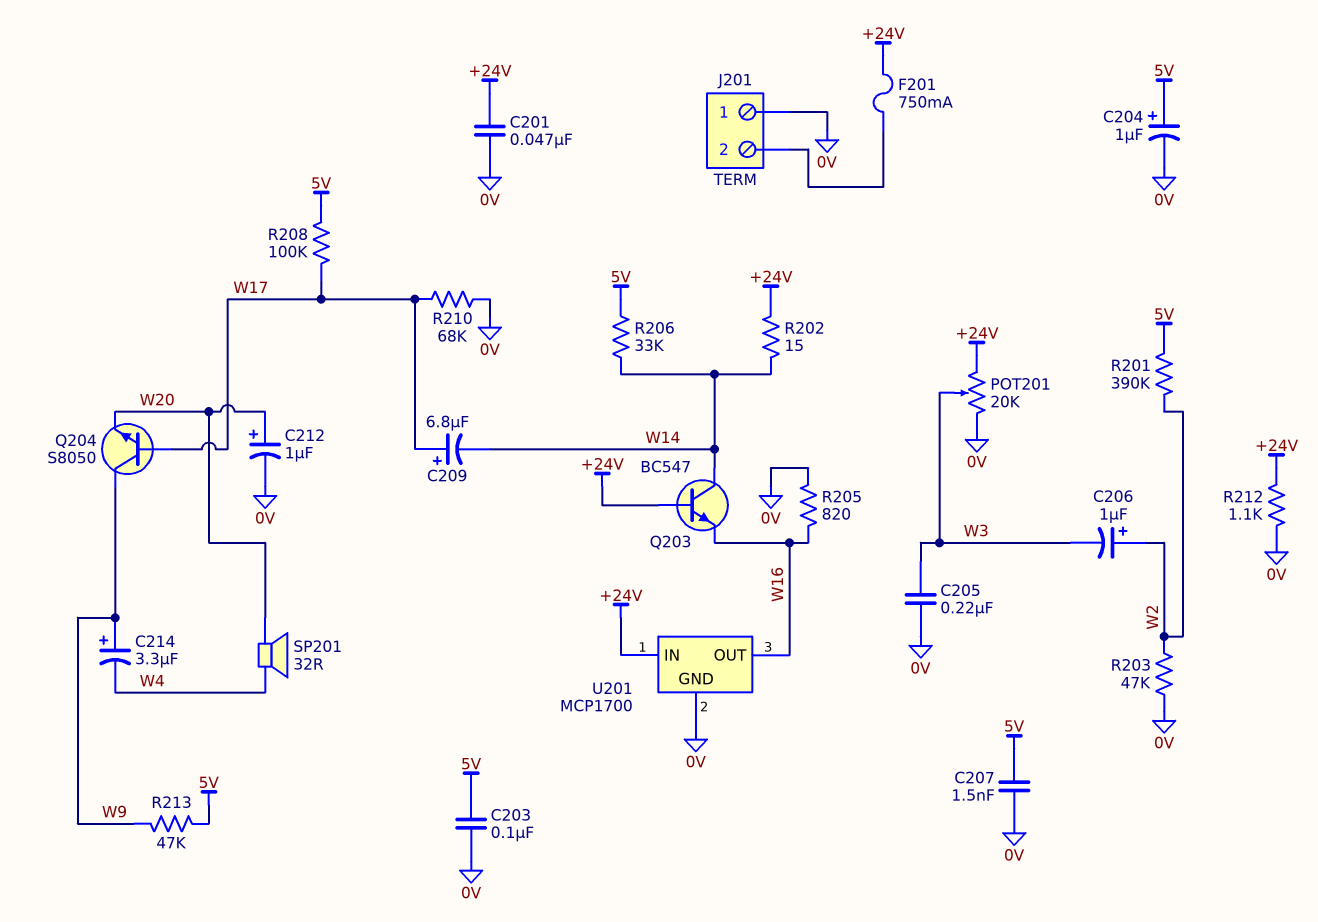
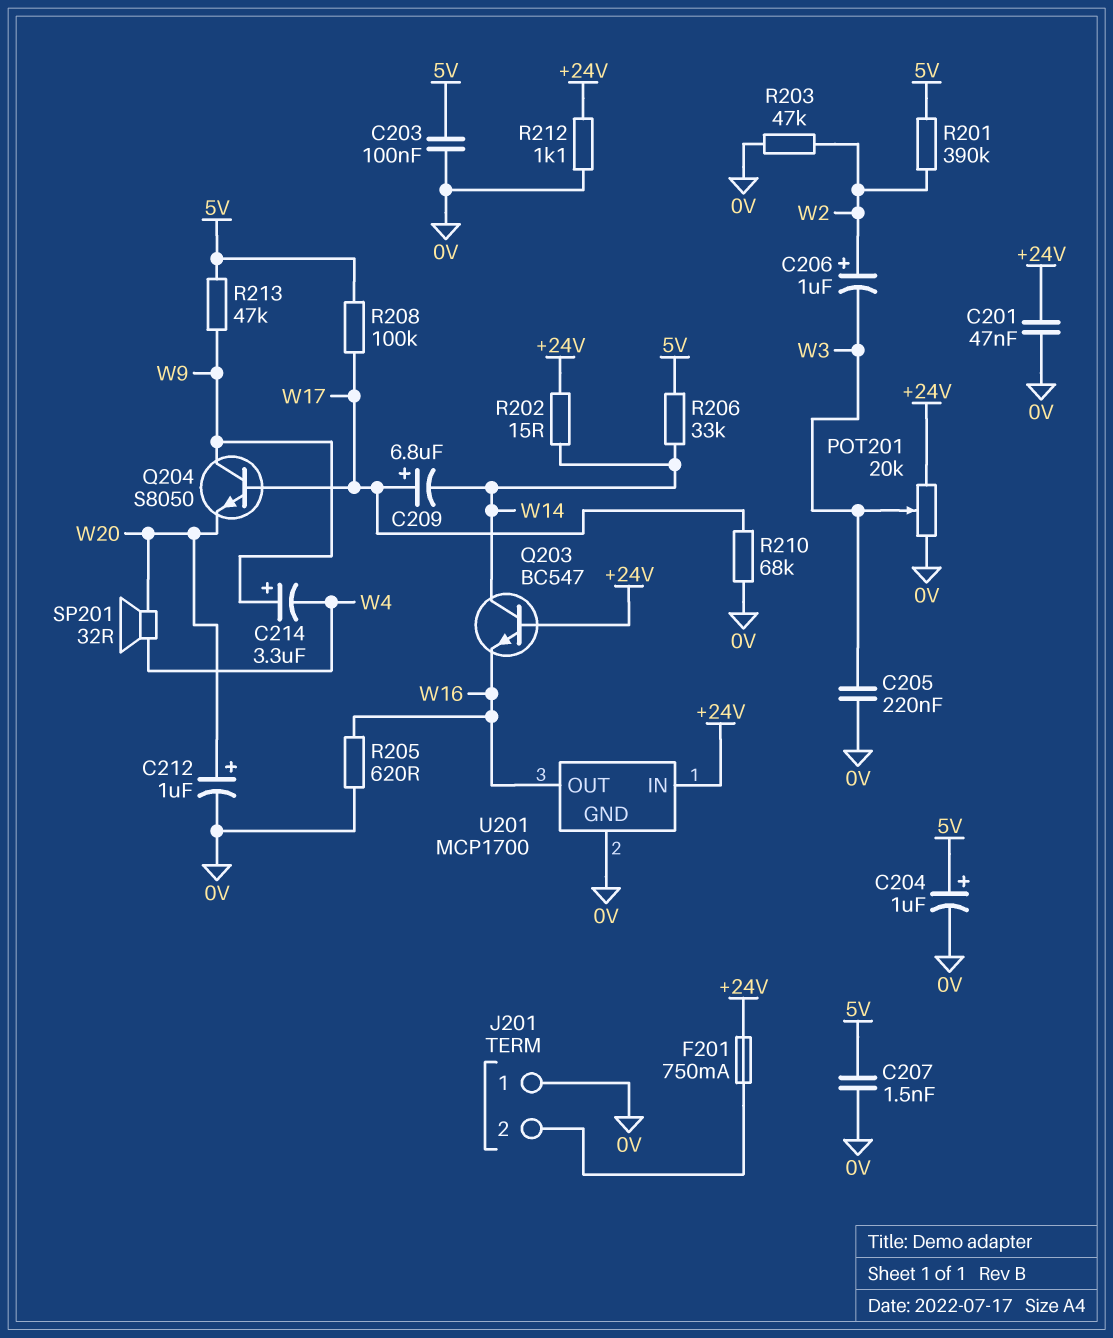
R205: 820 (0V, W16) -> 620 (0V, W16)

